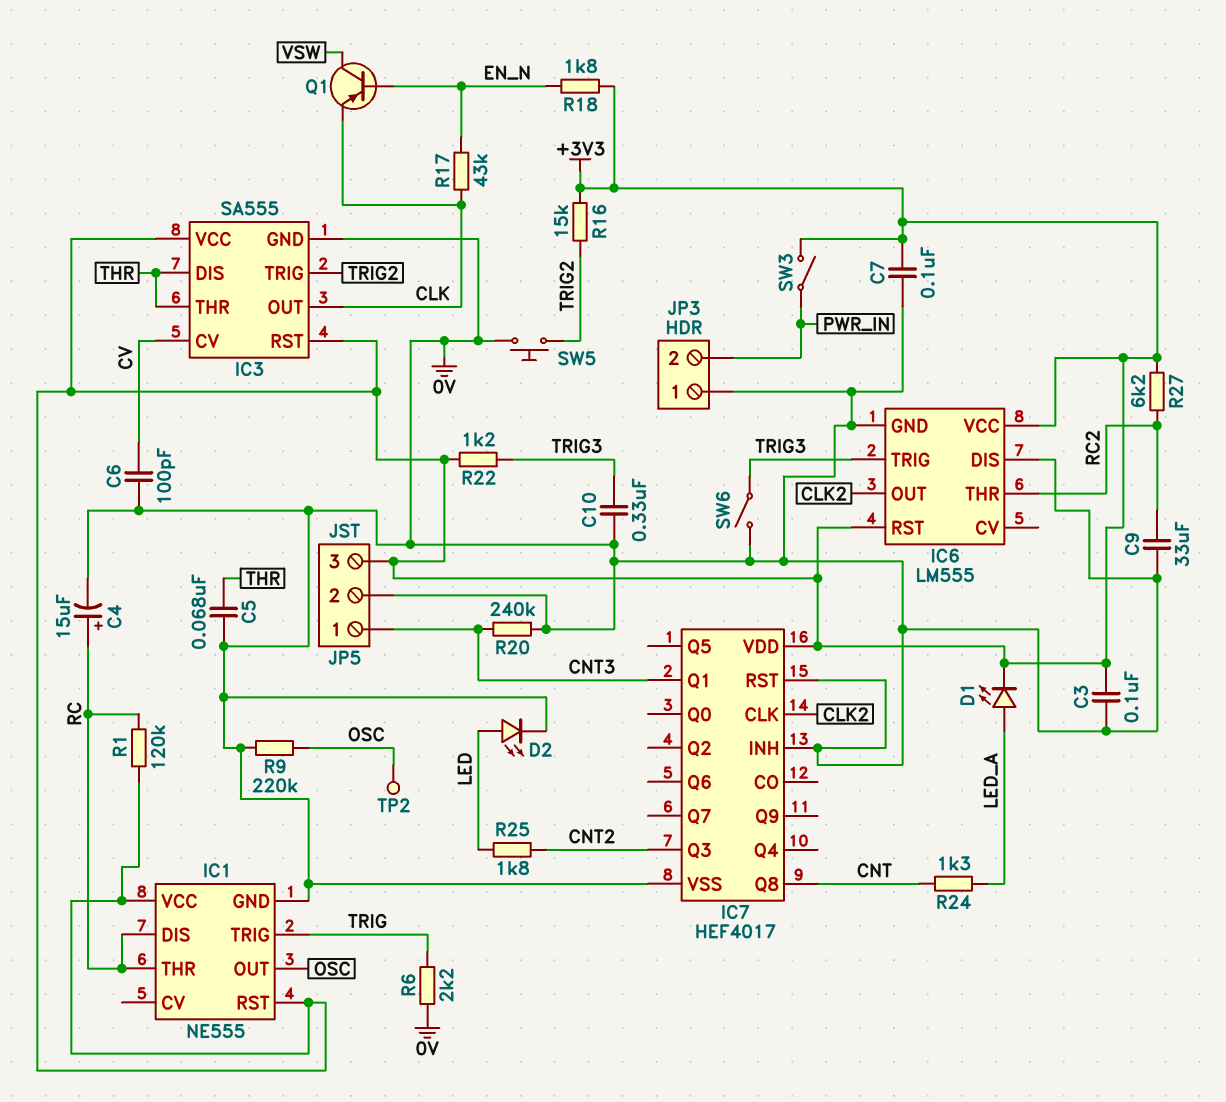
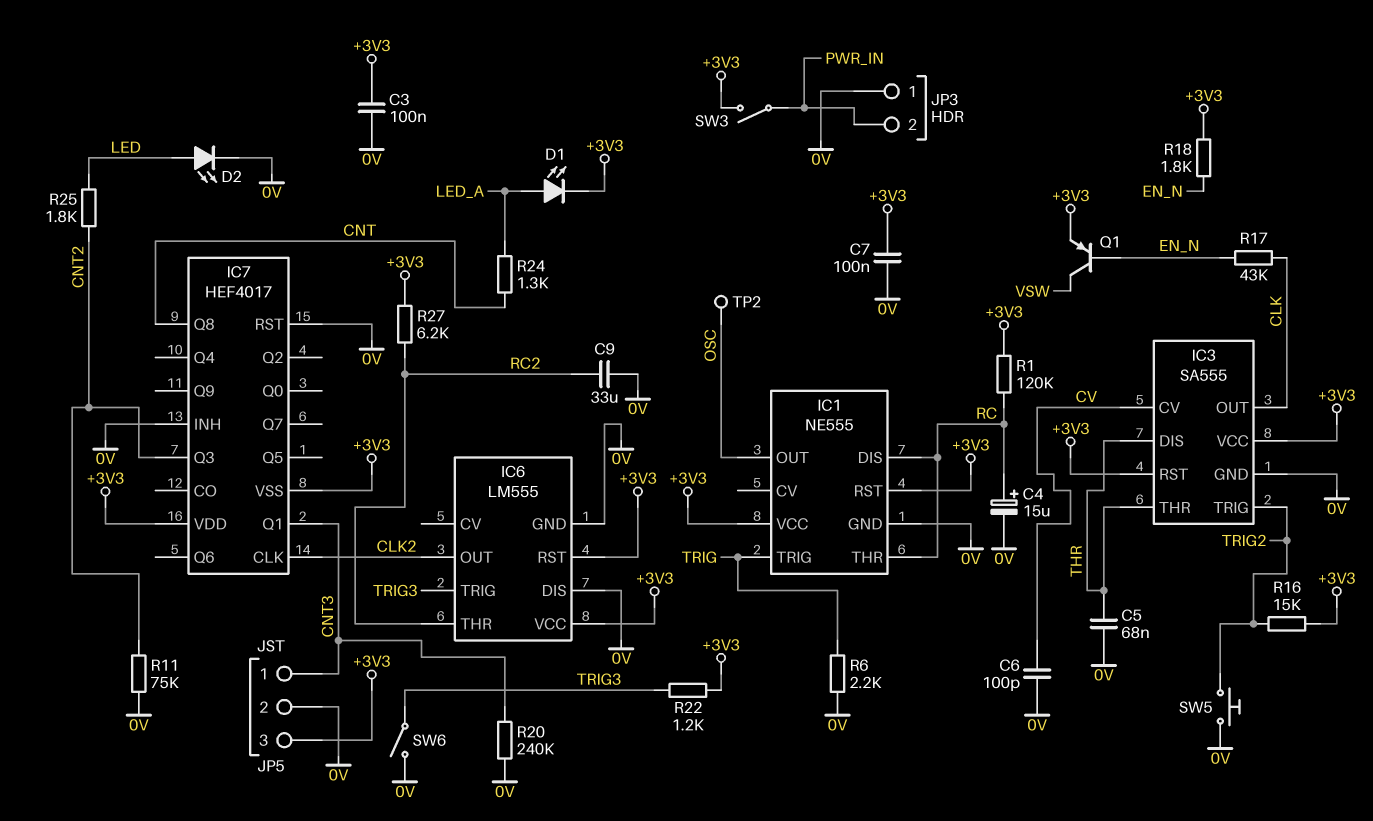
C10: 330nF (0V, TRIG3) -> none
IC7 pin VSS: 0V -> +3V3
Q1: PNP (B EN_N, C VSW, E CLK) -> PNP (B EN_N, C VSW, E +3V3)
R9: 220k (0V, OSC) -> none
R11: none -> 75k (0V, CNT2)

